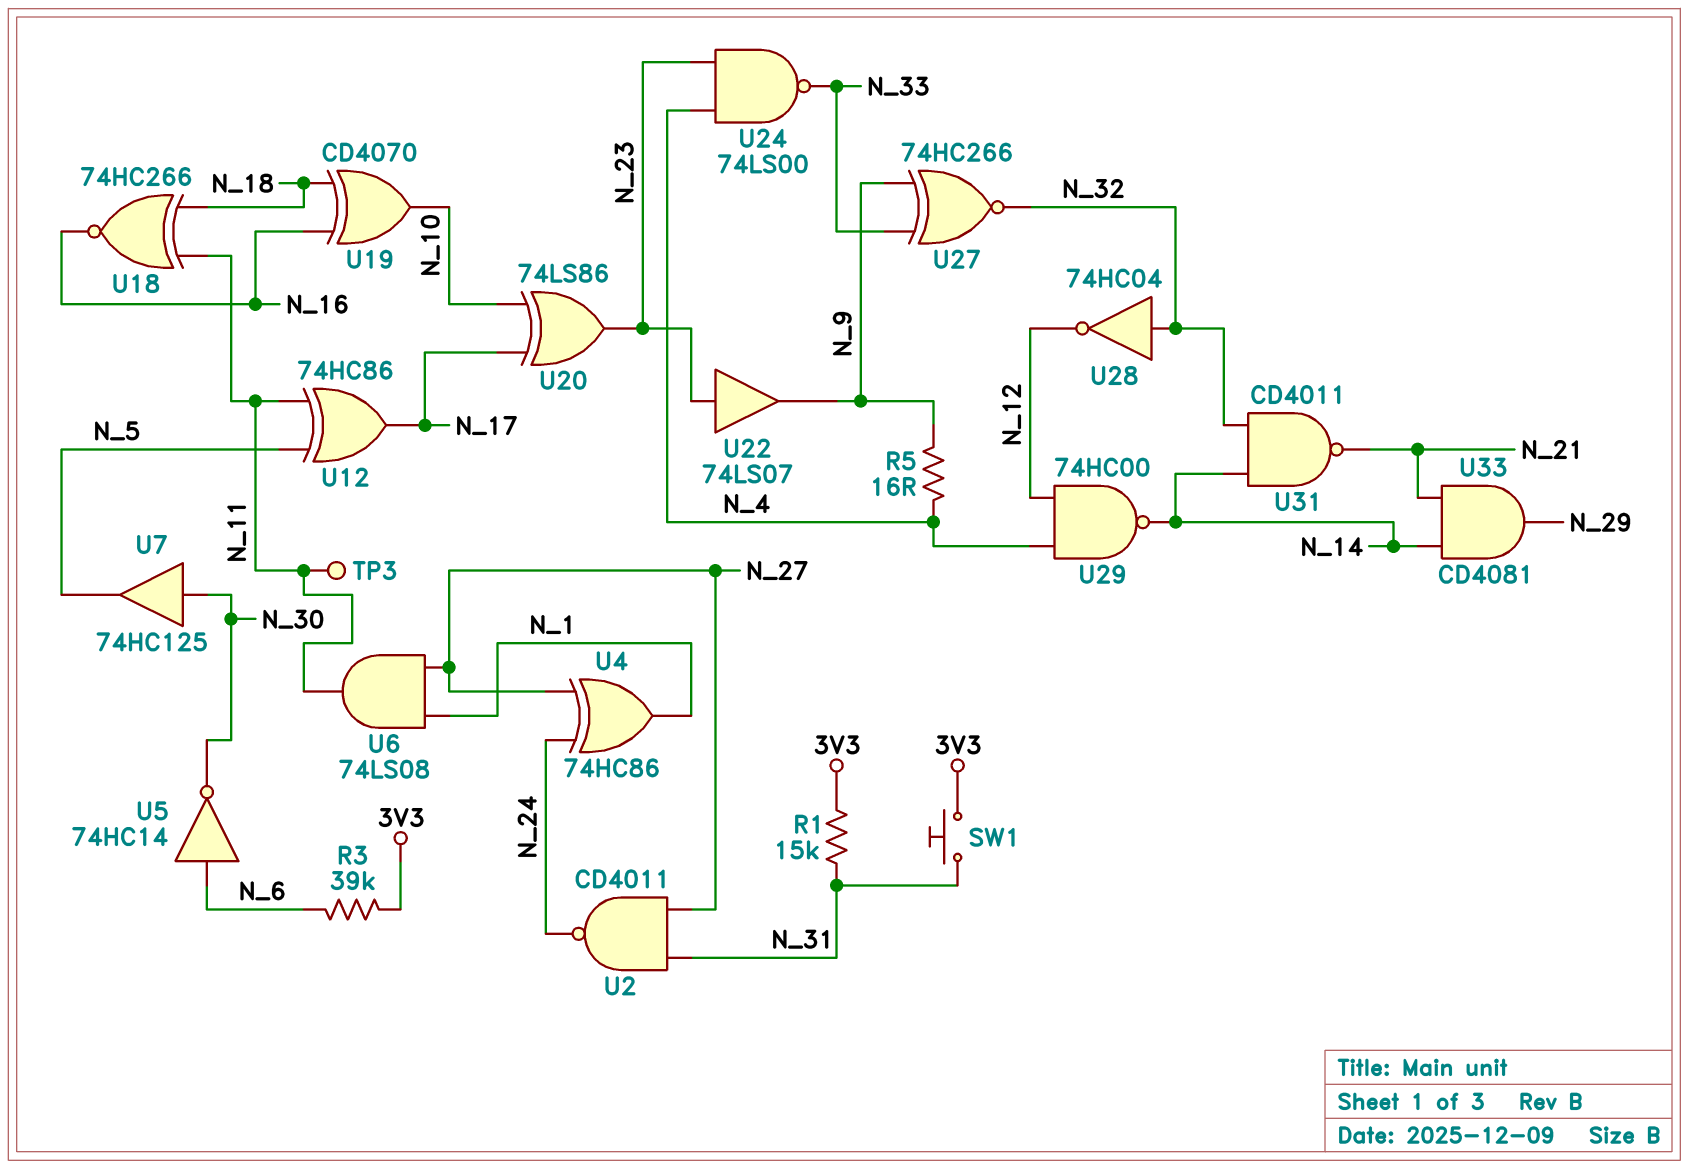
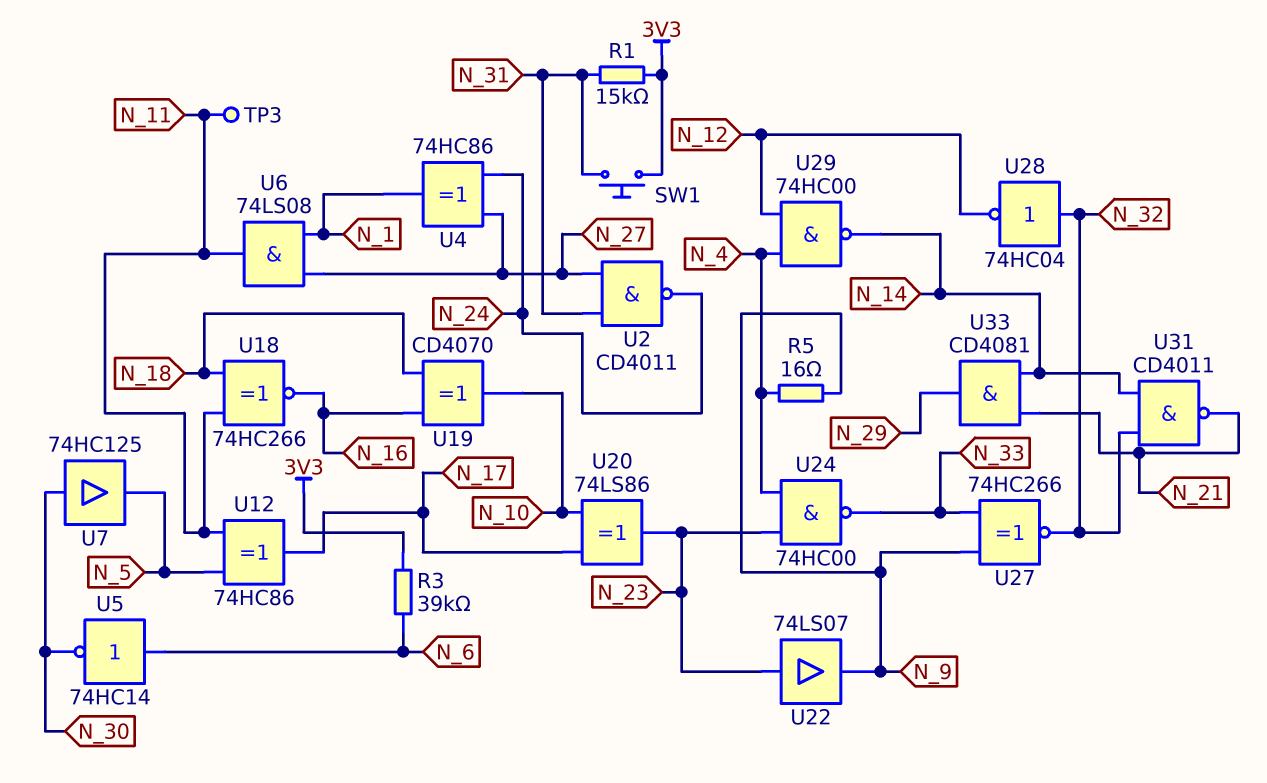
U24: NAND 74LS00 (in N_4, in N_23, out N_33) -> NAND 74HC00 (in N_4, in N_23, out N_33)

